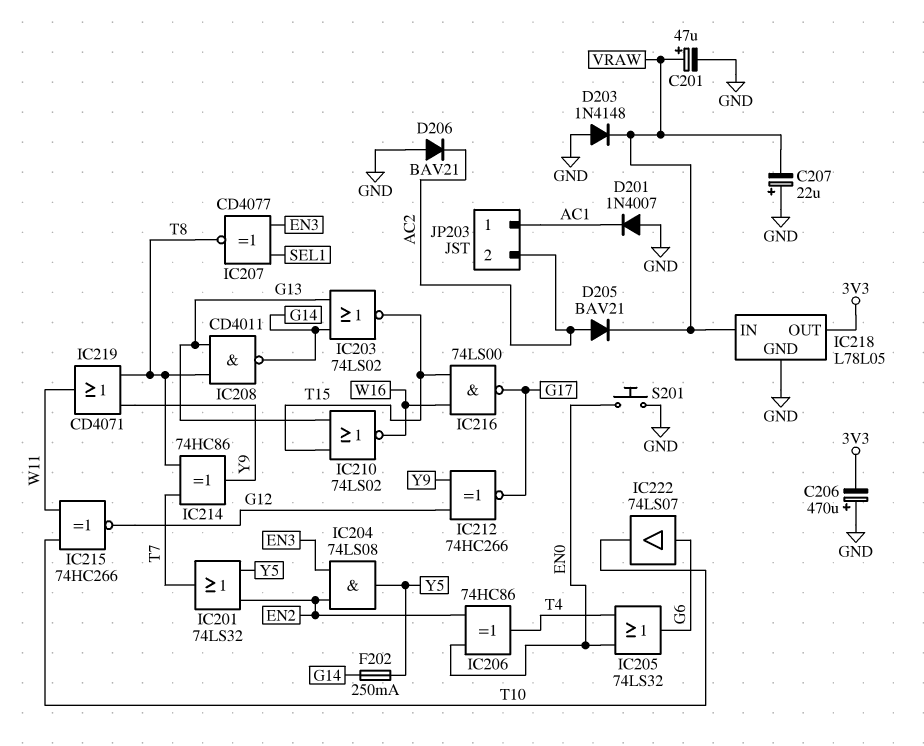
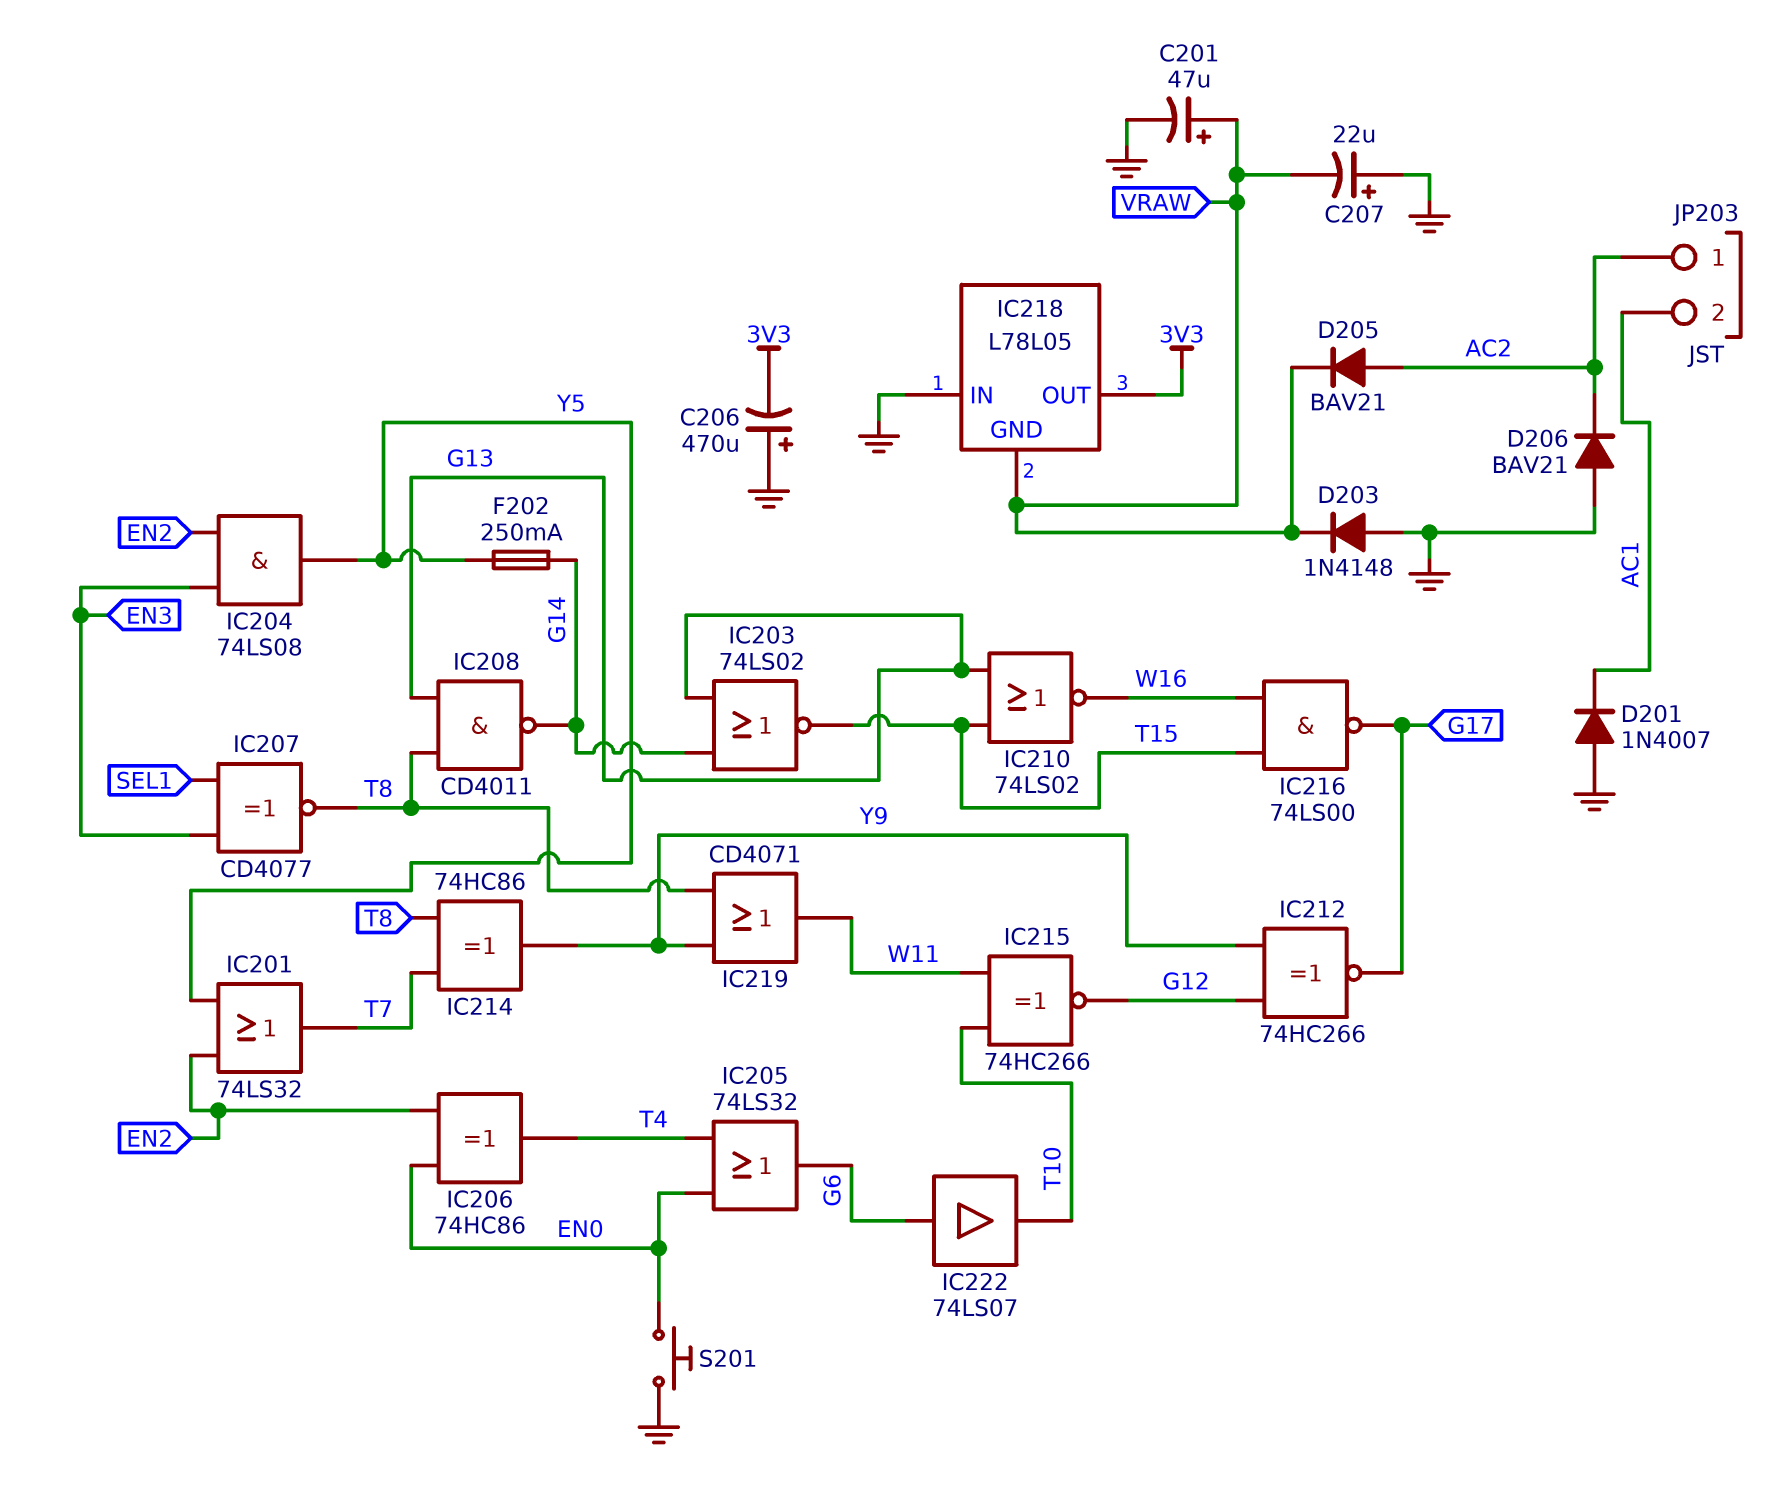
IC218 pin GND: GND -> VRAW
IC218 pin IN: VRAW -> GND
JP203 pin 1: AC1 -> AC2
JP203 pin 2: AC2 -> AC1

